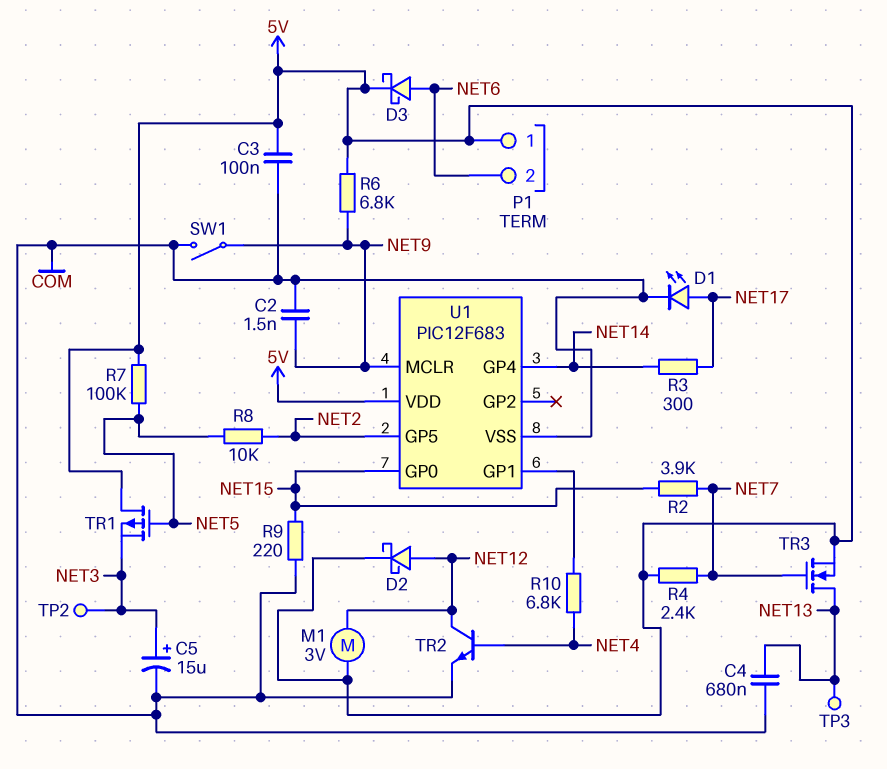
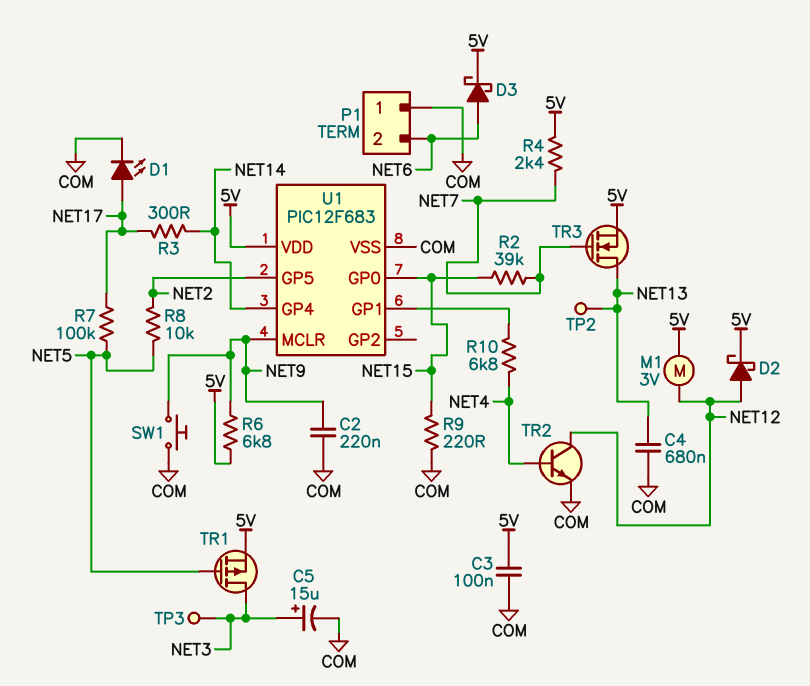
C2: 1.5nF (COM, NET9) -> 220nF (COM, NET9)
P1 pin 1: 5V -> COM
R2: 3.9k (NET7, NET15) -> 39k (NET7, NET15)
R7: 100k (5V, NET5) -> 100k (NET5, NET17)
SW1: switch (COM, NET9) -> button (COM, NET9)
TP2: test point (NET3) -> test point (NET13)
TP3: test point (NET13) -> test point (NET3)
TR1: PMOS (G NET5, D 5V, S NET3) -> PMOS (G NET5, D NET3, S 5V)

